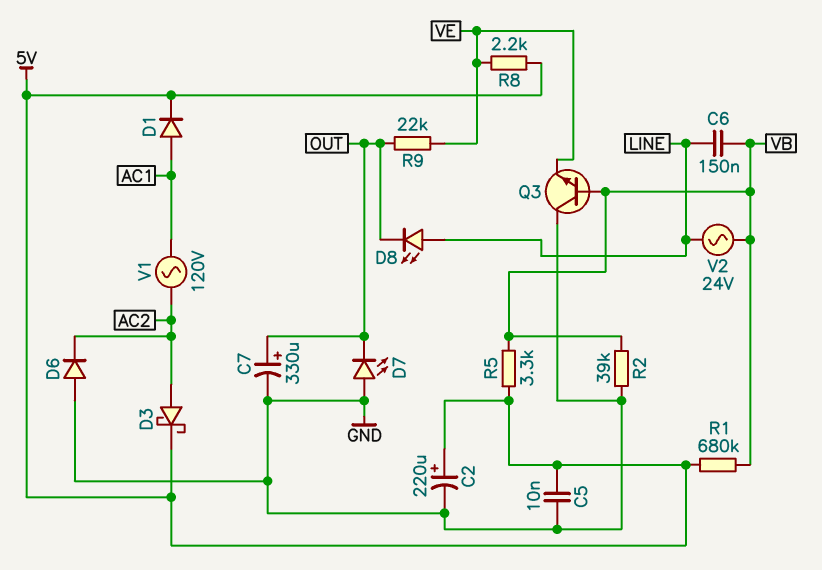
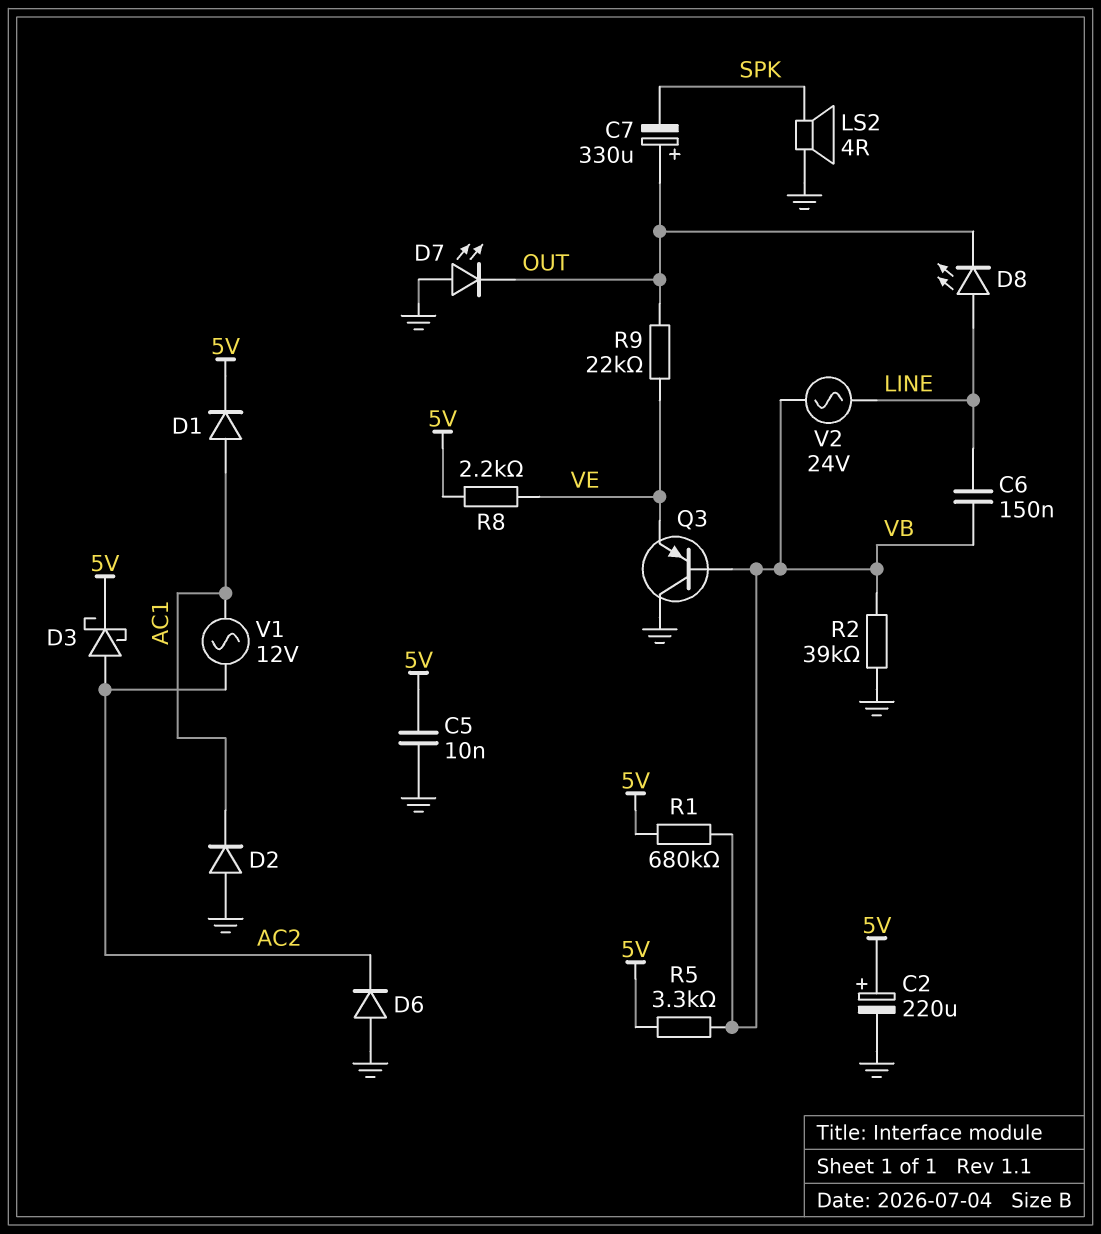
C7: 330uF (plus OUT, minus GND) -> 330uF (plus OUT, minus SPK)
D2: none -> diode (A GND, K AC1)
LS2: none -> speaker 4R (GND, SPK)
Q3: NPN (B VB, C GND, E VE) -> PNP (B VB, C GND, E VE)
V1: AC 120V (AC1, AC2) -> AC 12V (AC1, AC2)

